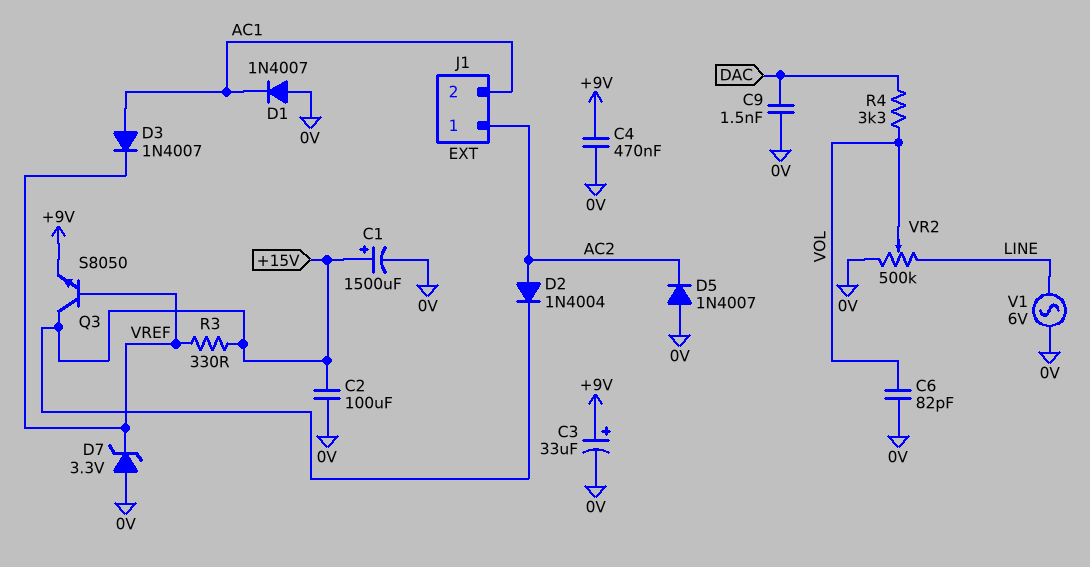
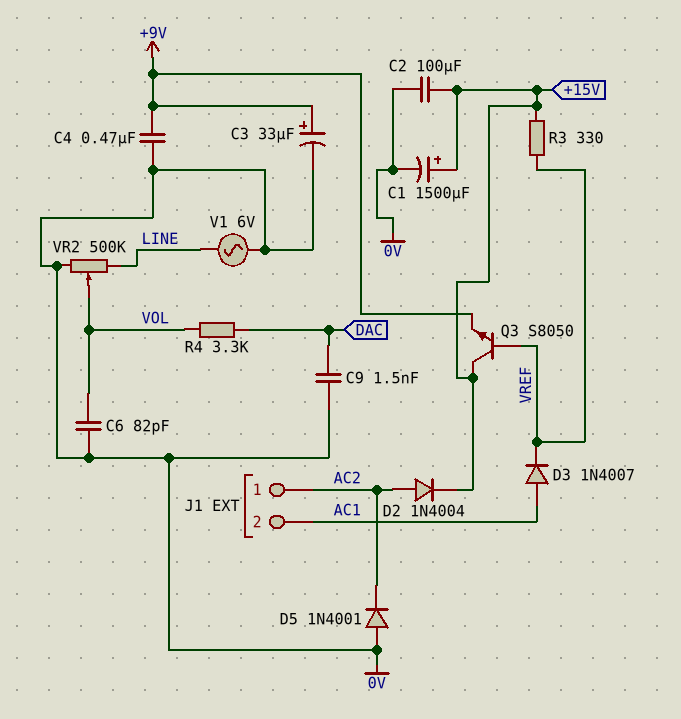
D1: diode 1N4007 (A 0V, K AC1) -> none
D5: diode 1N4007 (A 0V, K AC2) -> diode 1N4001 (A 0V, K AC2)
D7: zener 3.3V (A 0V, K VREF) -> none

